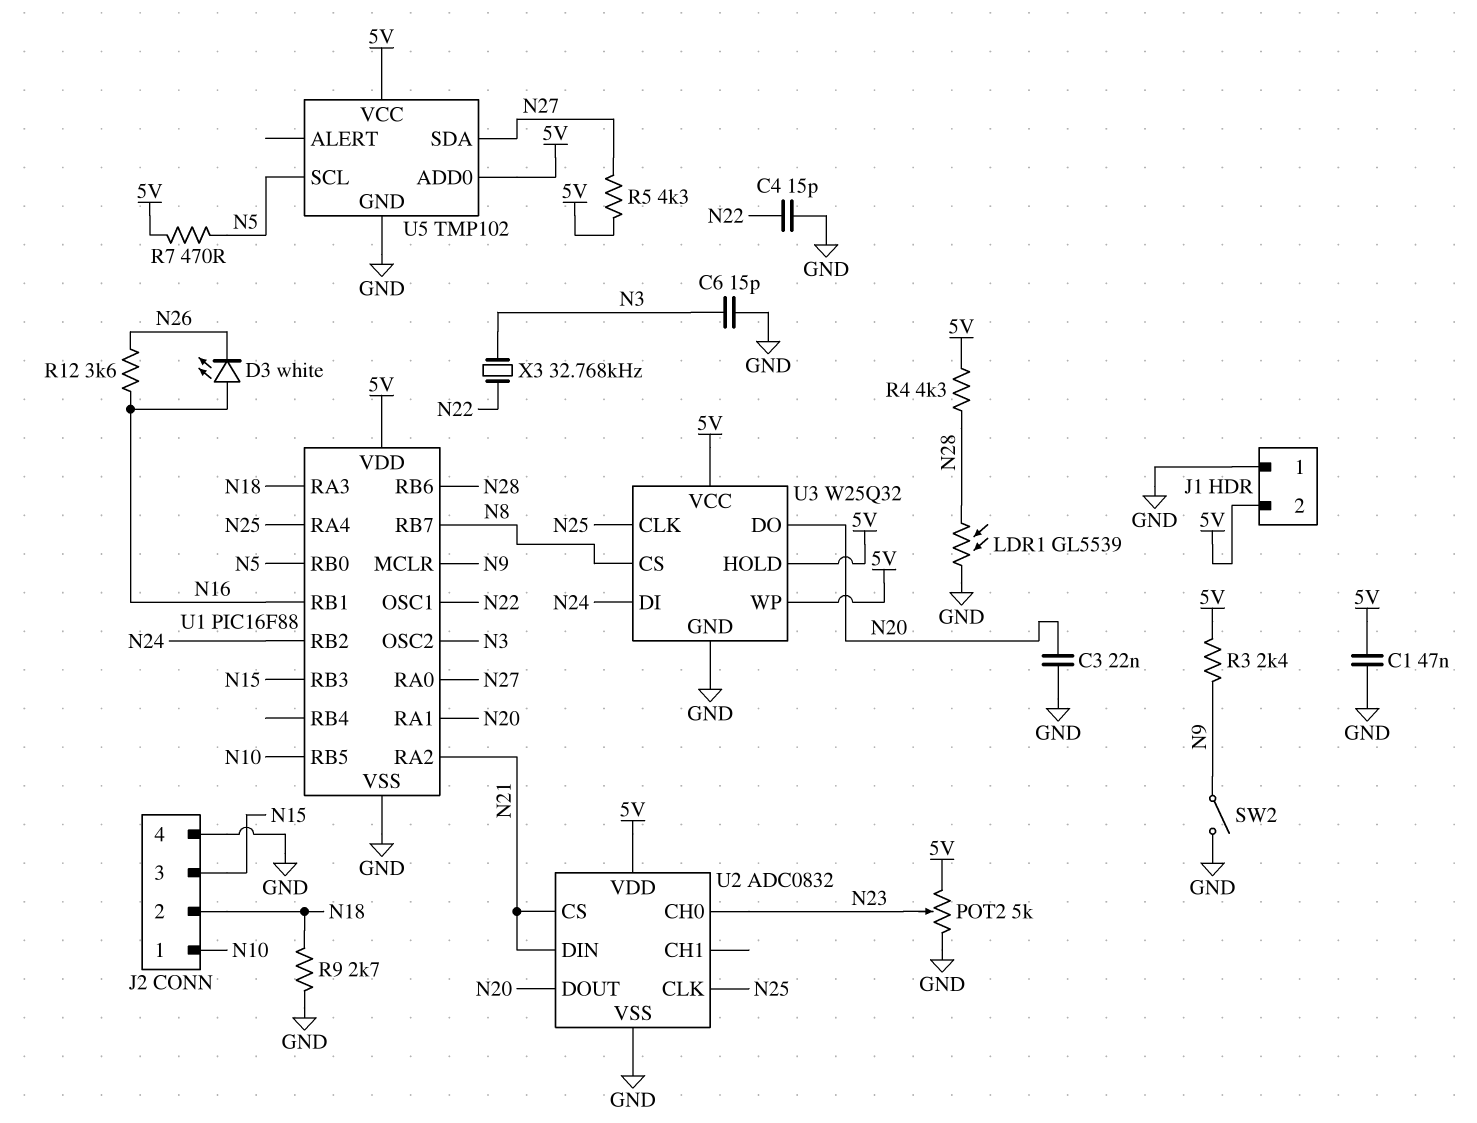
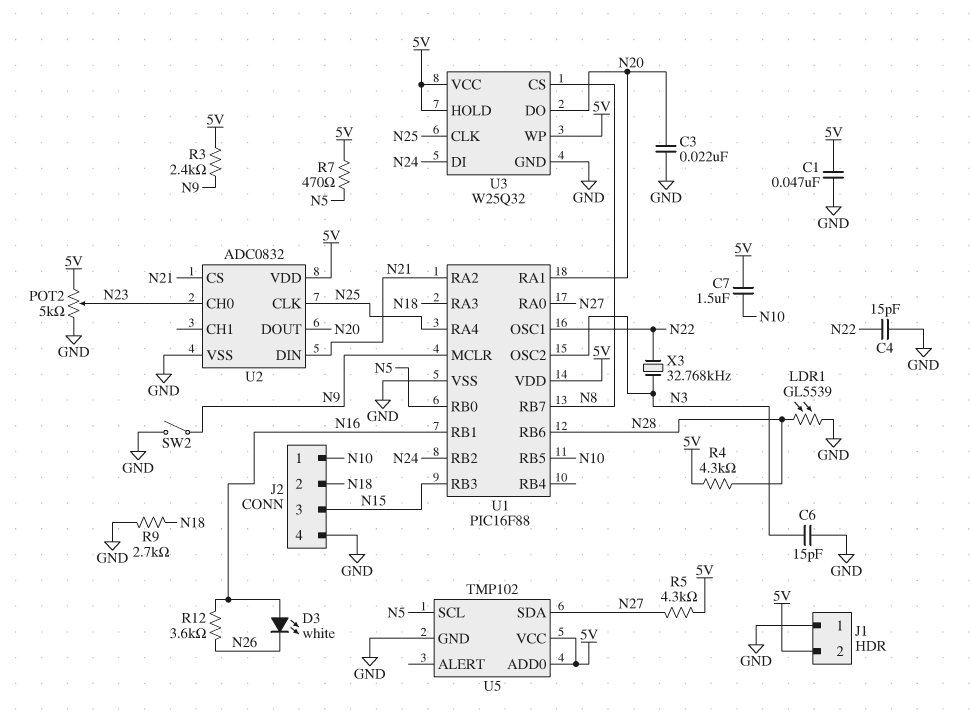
C7: none -> 1.5uF (5V, N10)

